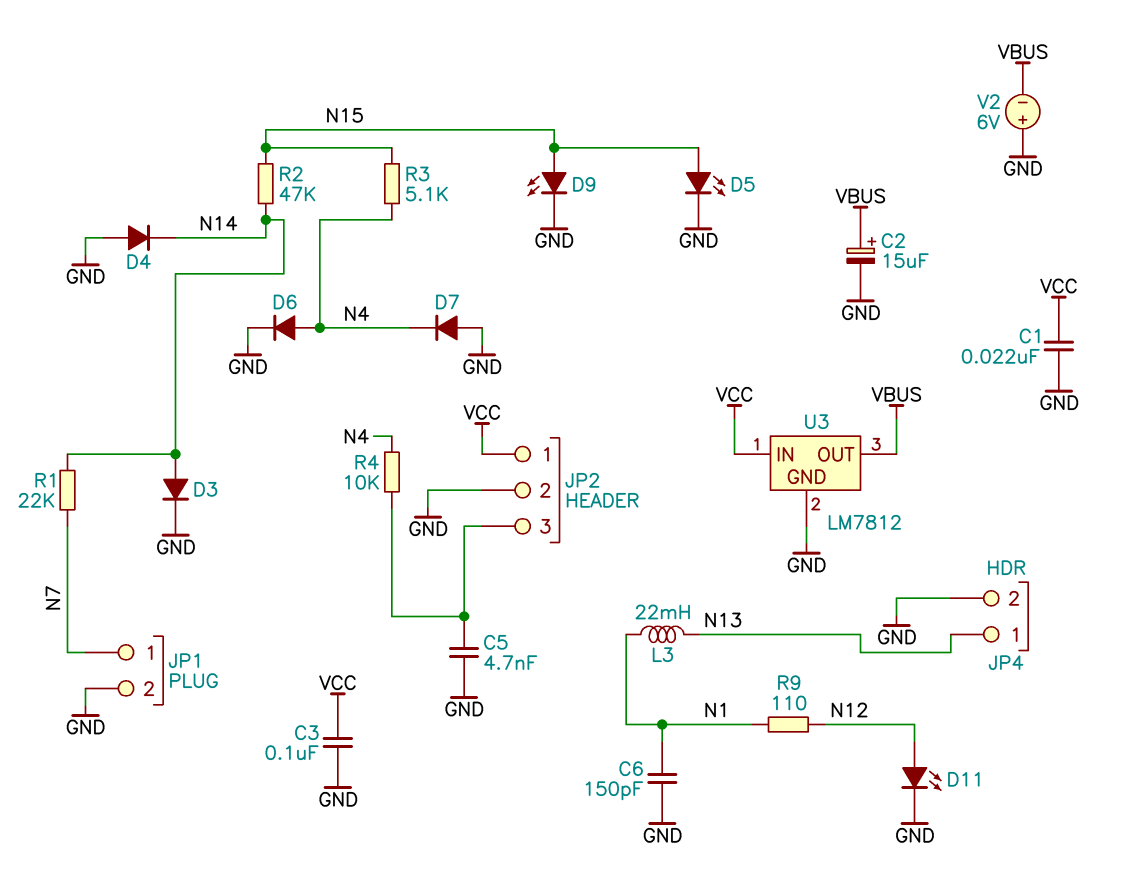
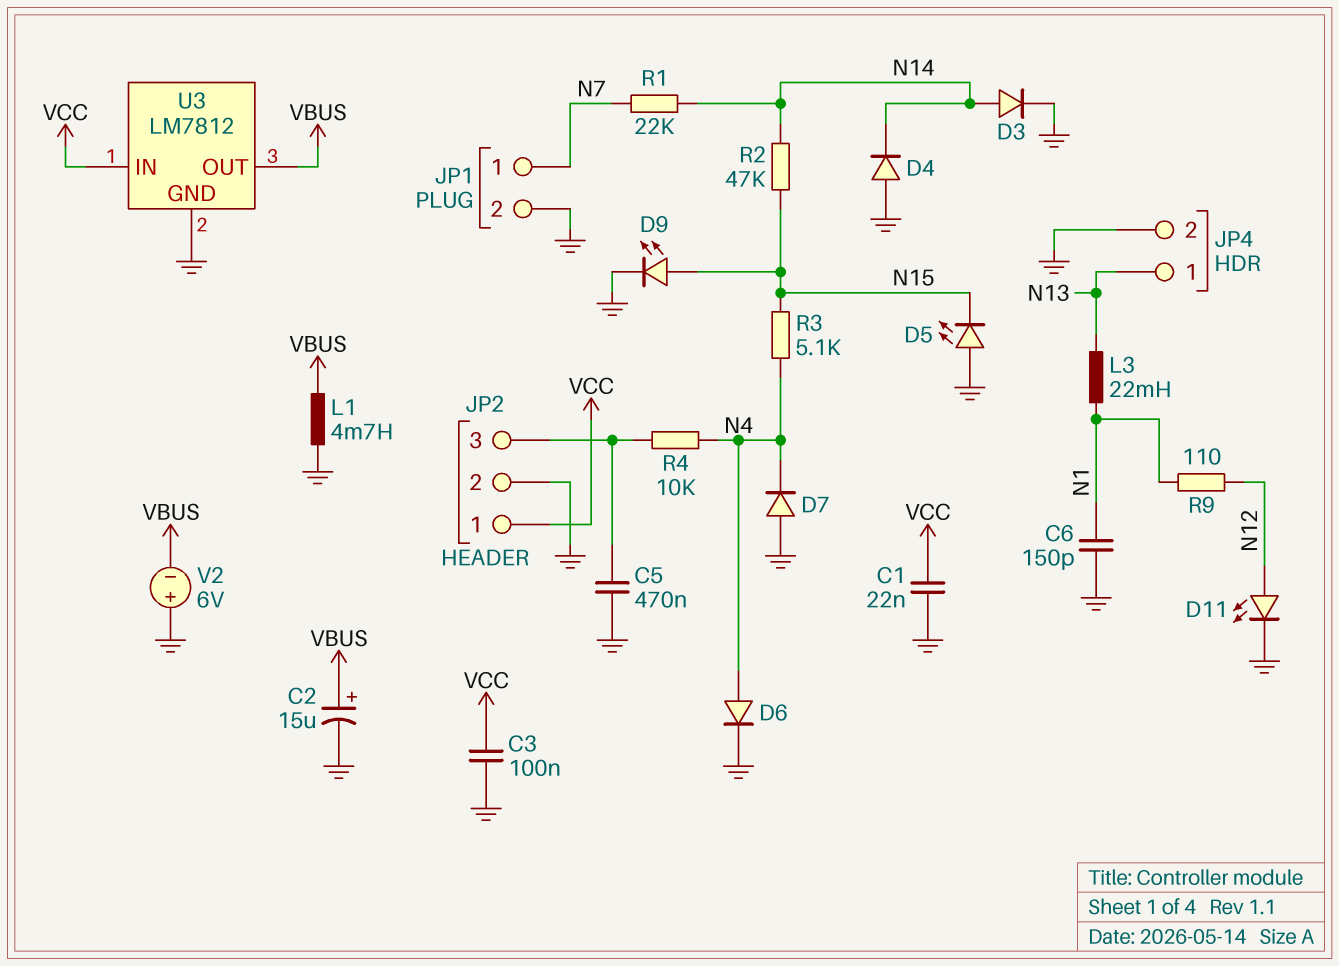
C5: 4.7nF (GND, JP2/3) -> 470nF (GND, JP2/3)
D5: LED (A N15, K GND) -> LED (A GND, K N15)
L1: none -> 4.7mH (GND, VBUS)

